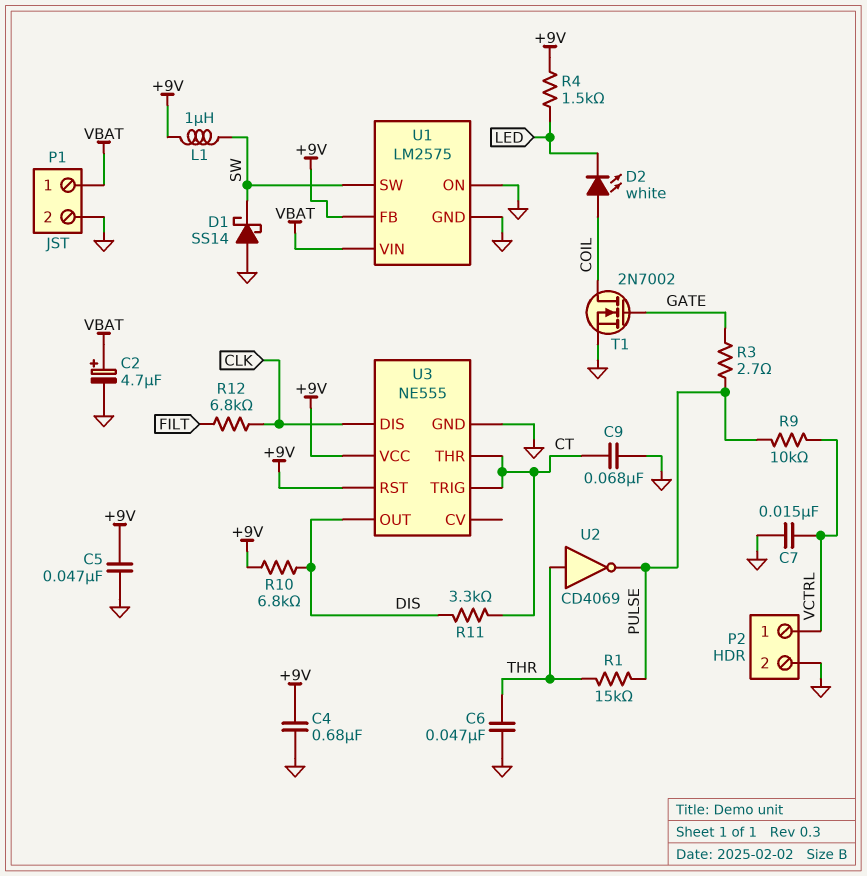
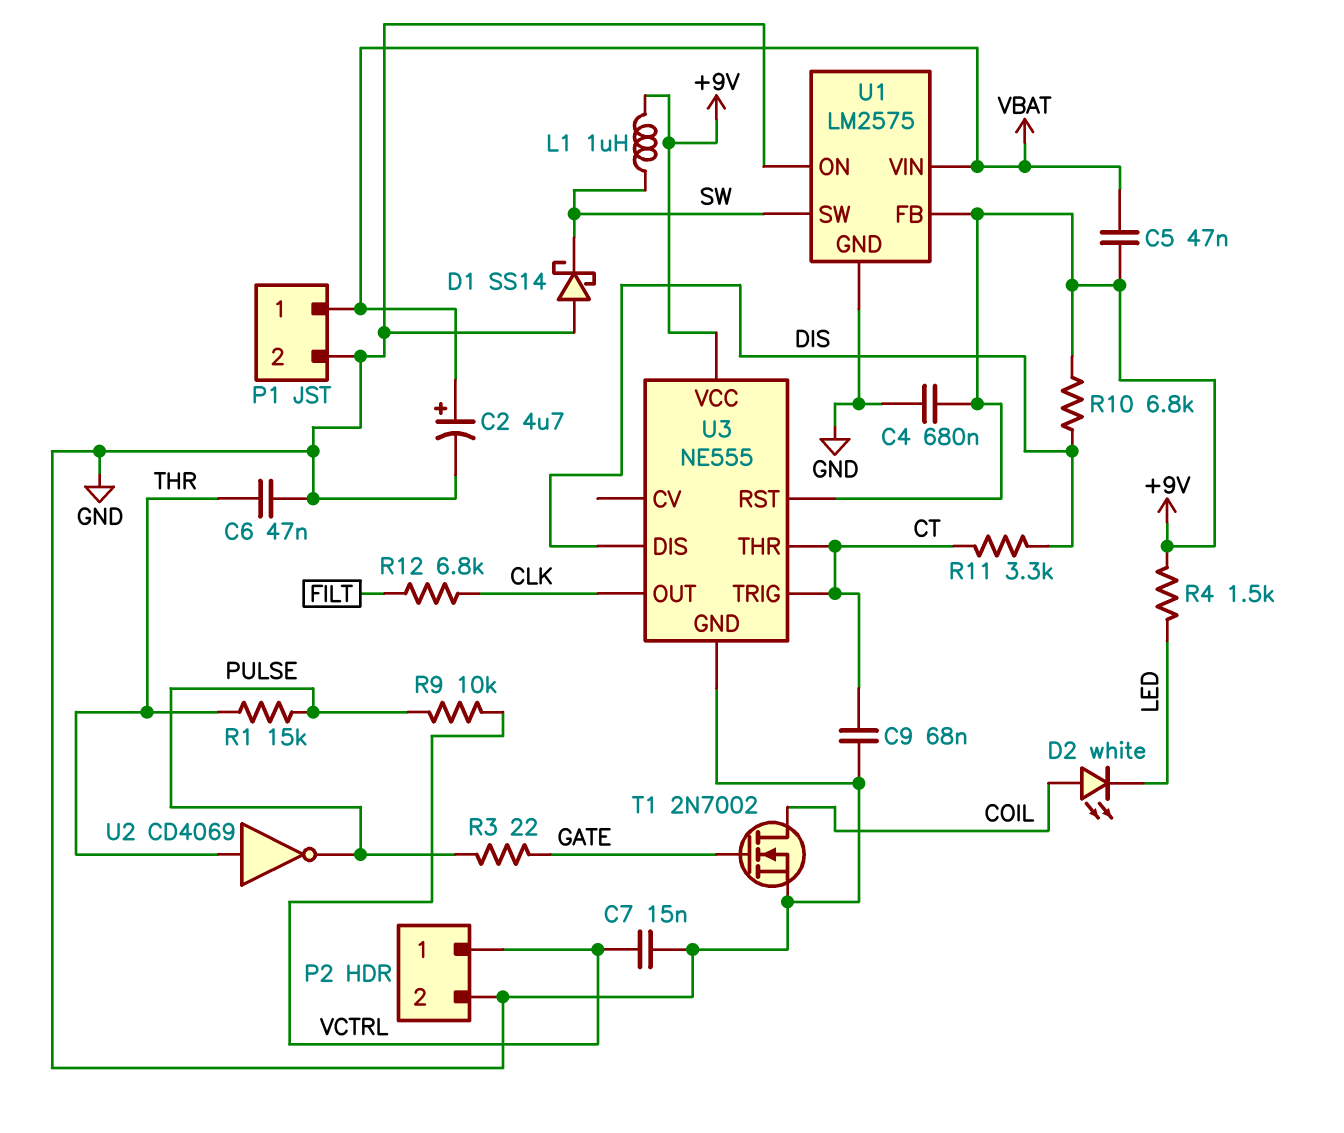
C5: 47nF (+9V, GND) -> 47nF (+9V, VBAT)
R3: 2.7 (GATE, PULSE) -> 22 (GATE, PULSE)
U3 pin DIS: CLK -> DIS
U3 pin OUT: DIS -> CLK

